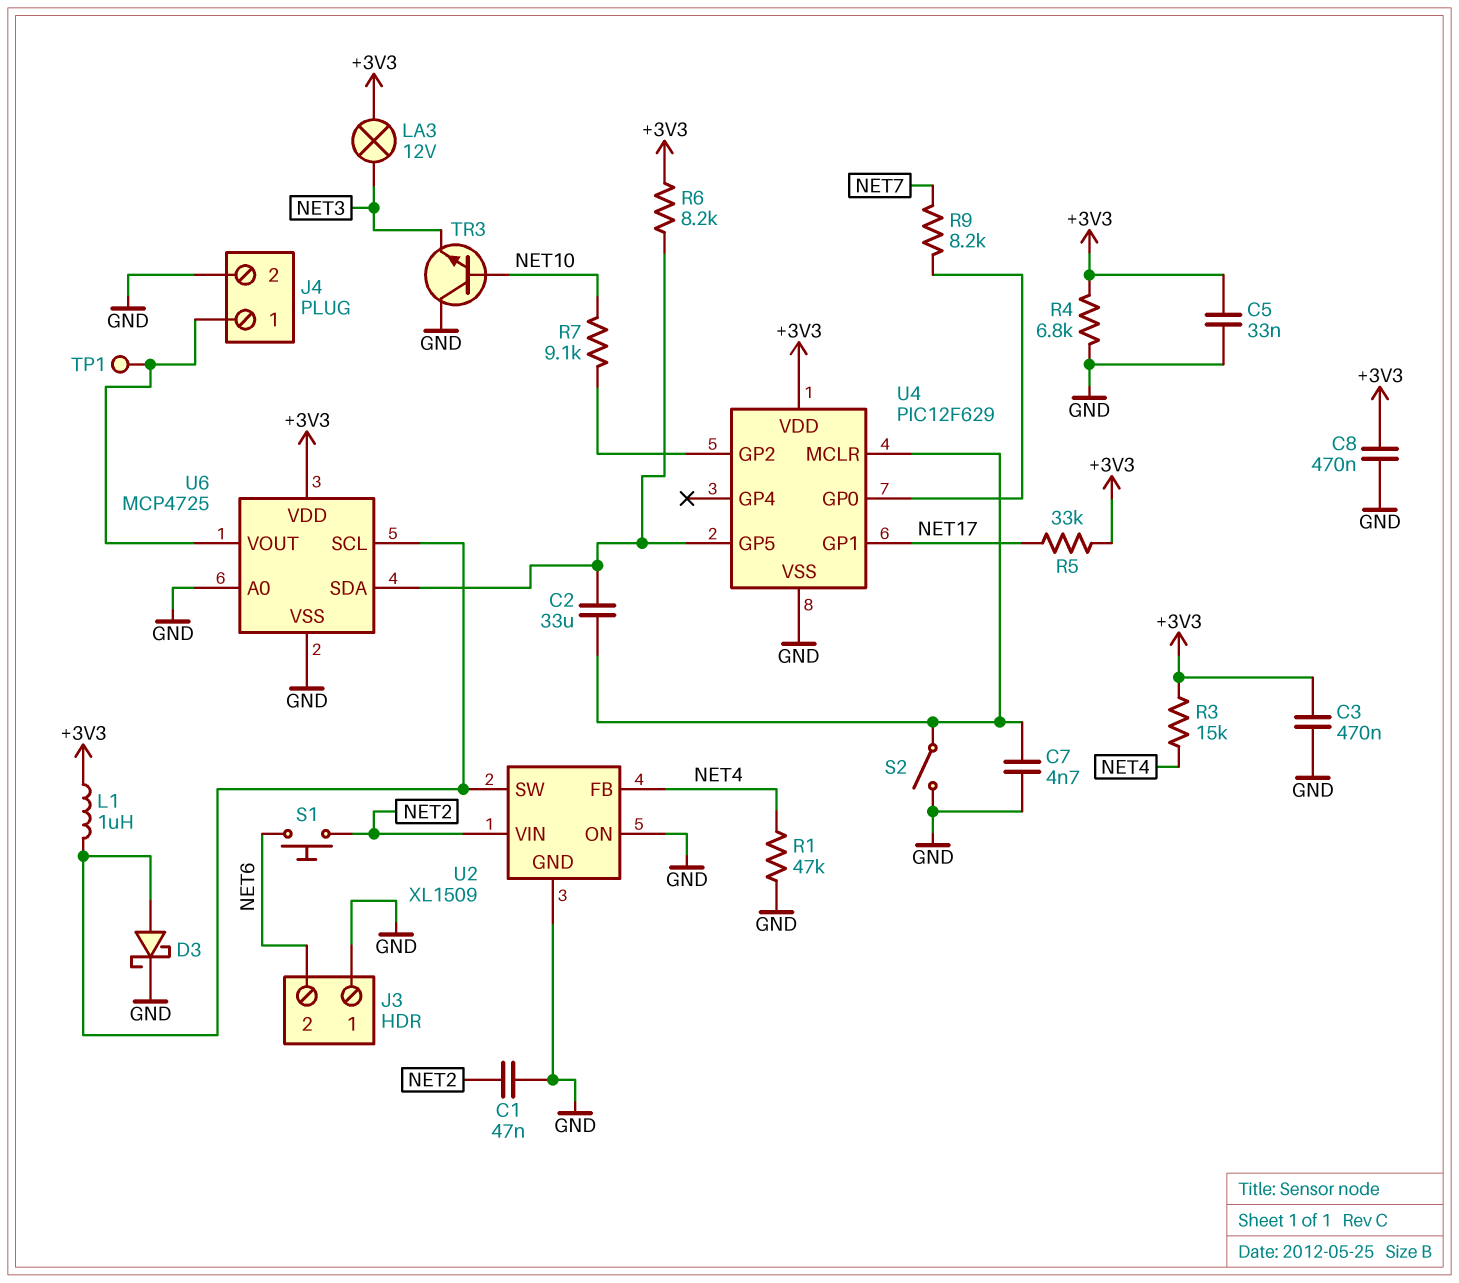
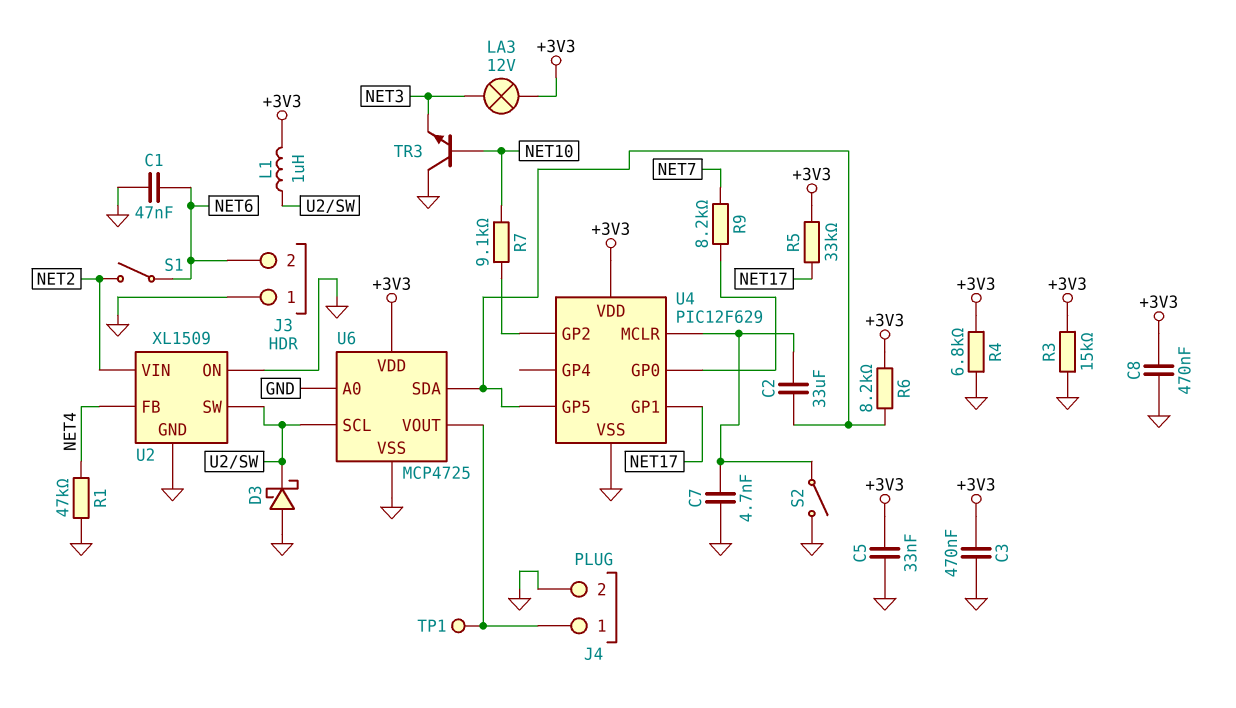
C1: 47nF (GND, NET2) -> 47nF (GND, NET6)
D3: schottky (A U2/SW, K GND) -> schottky (A GND, K U2/SW)
R3: 15k (+3V3, NET4) -> 15k (+3V3, GND)
S1: button (NET2, NET6) -> switch (NET2, NET6)

